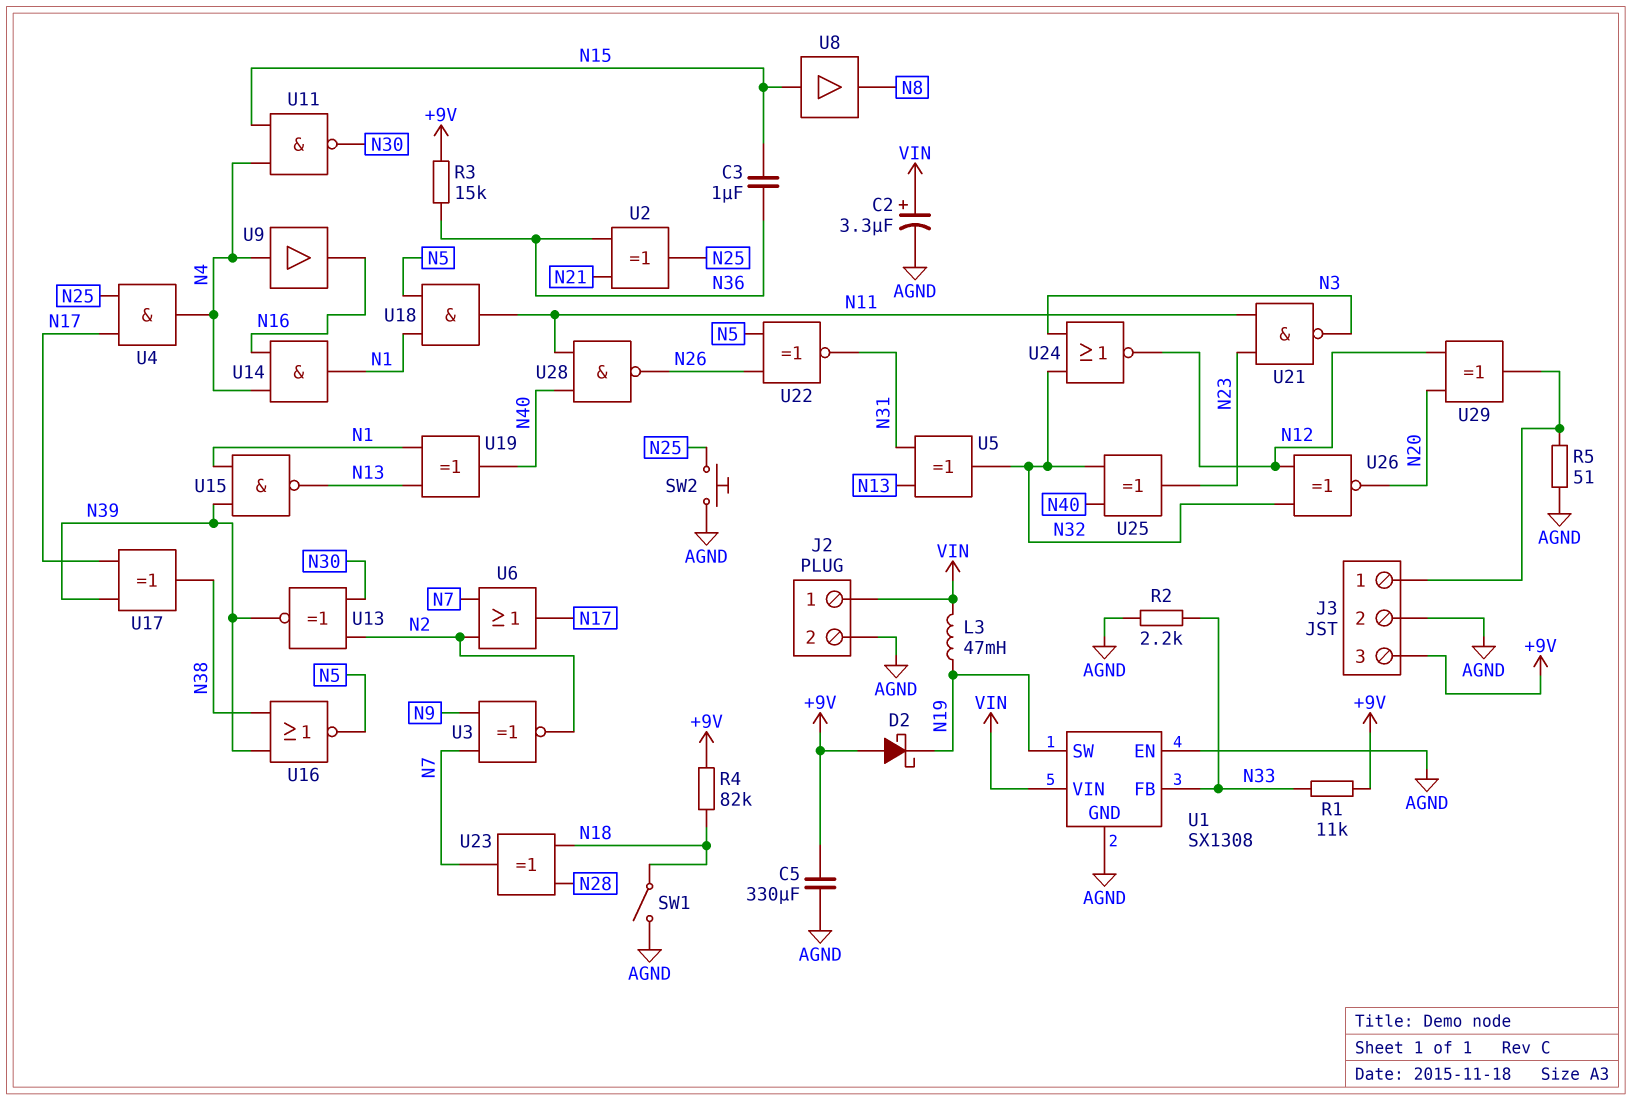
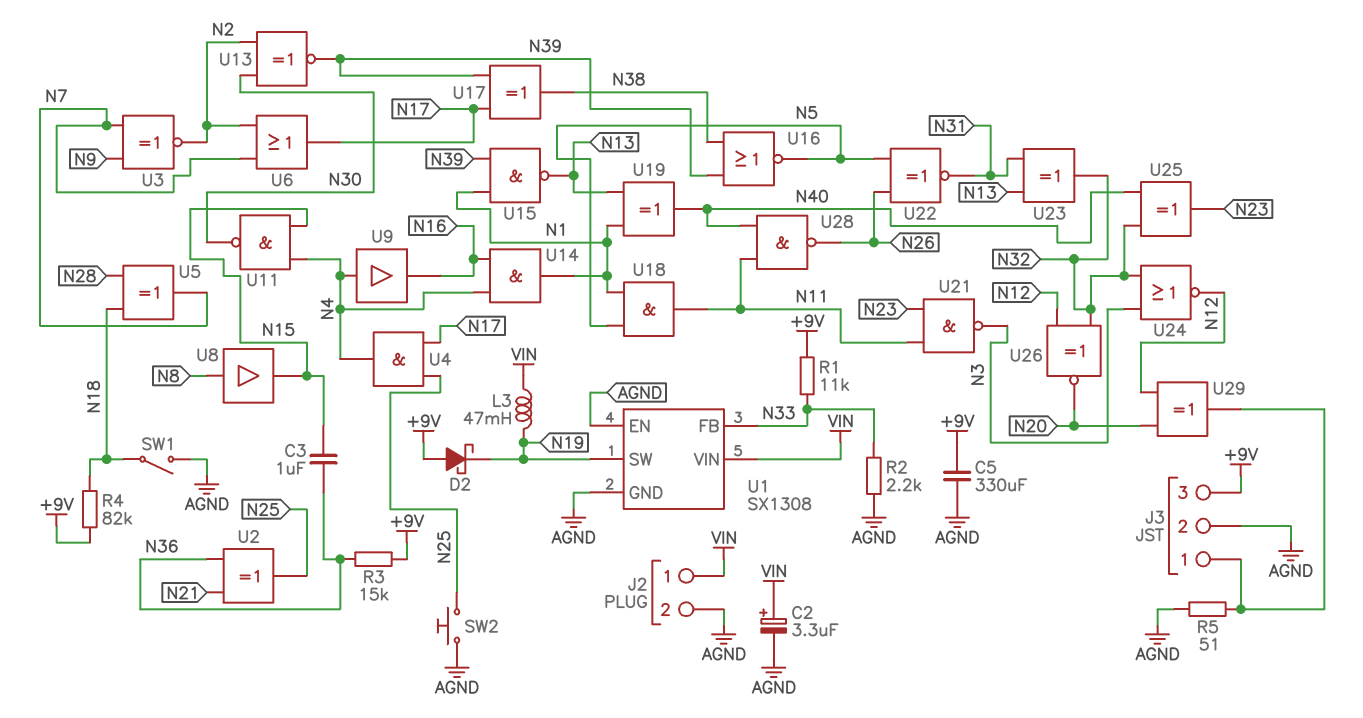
U5: XOR (in N13, in N31, out N32) -> XOR (in N18, in N28, out N7)
U8: buffer (in N15, out N8) -> buffer (in N8, out N15)
U23: XOR (in N18, in N28, out N7) -> XOR (in N13, in N31, out N32)

